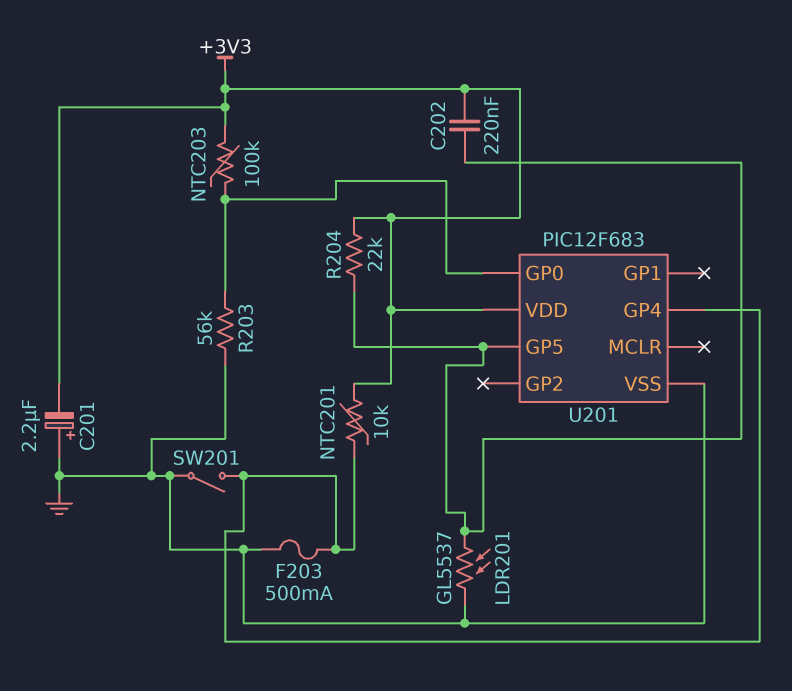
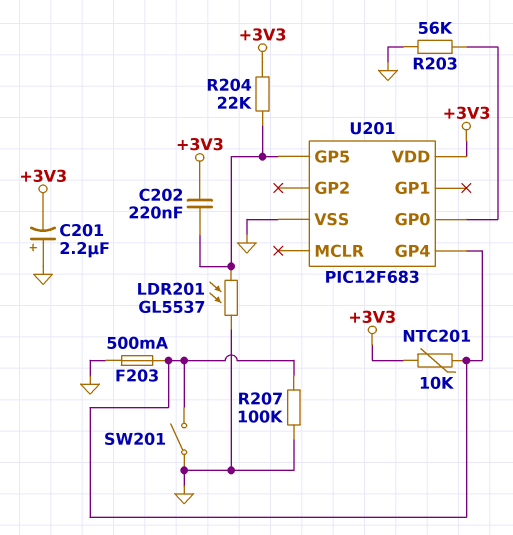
NTC203: 100k (+3V3, U201/GP0) -> none
R207: none -> 100k (GND, U201/GP4)

